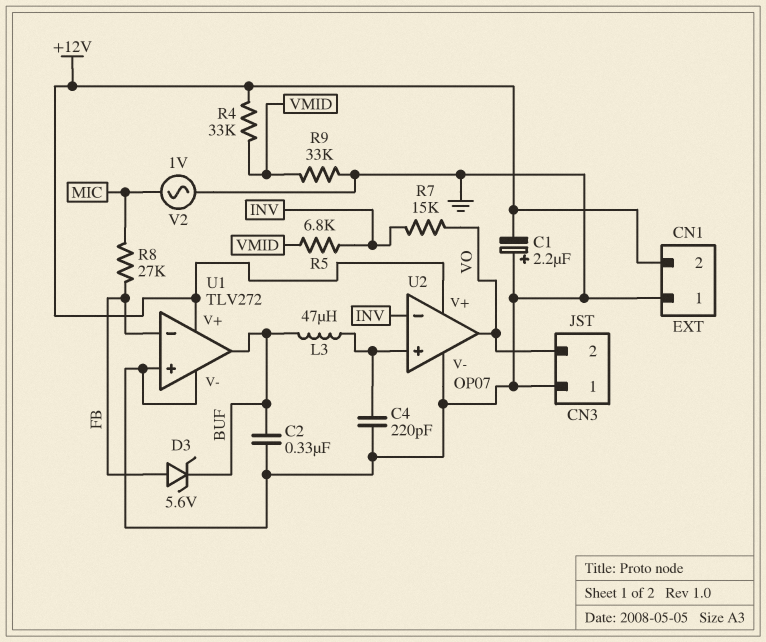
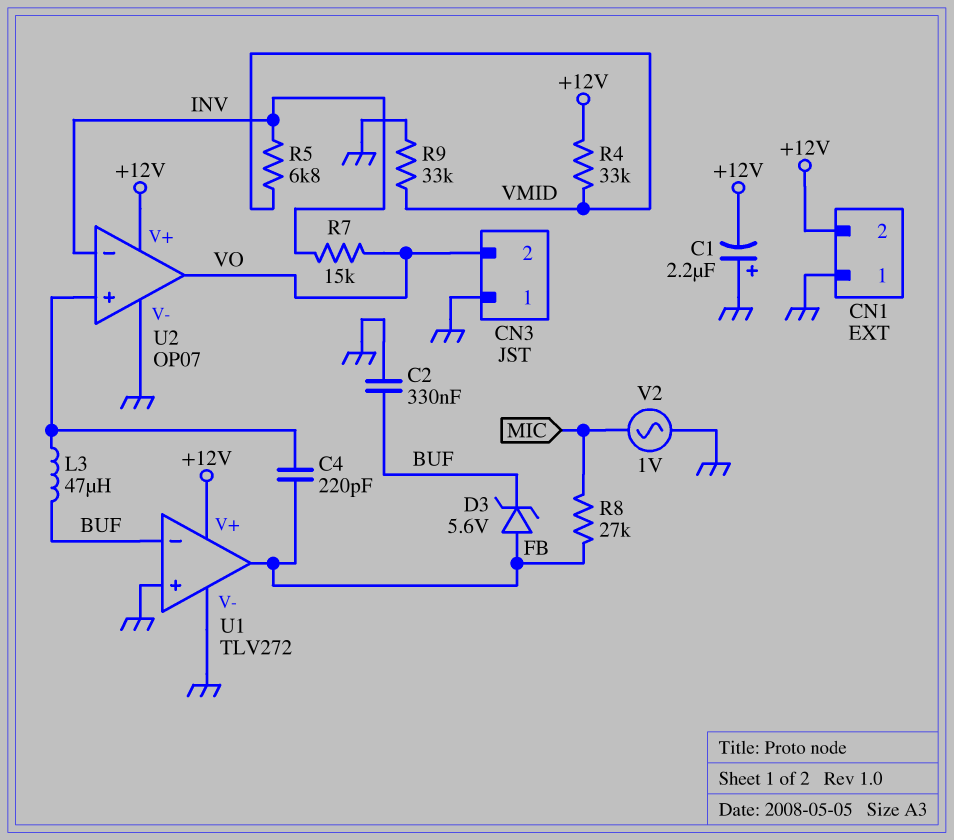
C4: 220pF (GND, U2/in+) -> 220pF (FB, U2/in+)
U1 pin in-: FB -> BUF
U1 pin out: BUF -> FB

